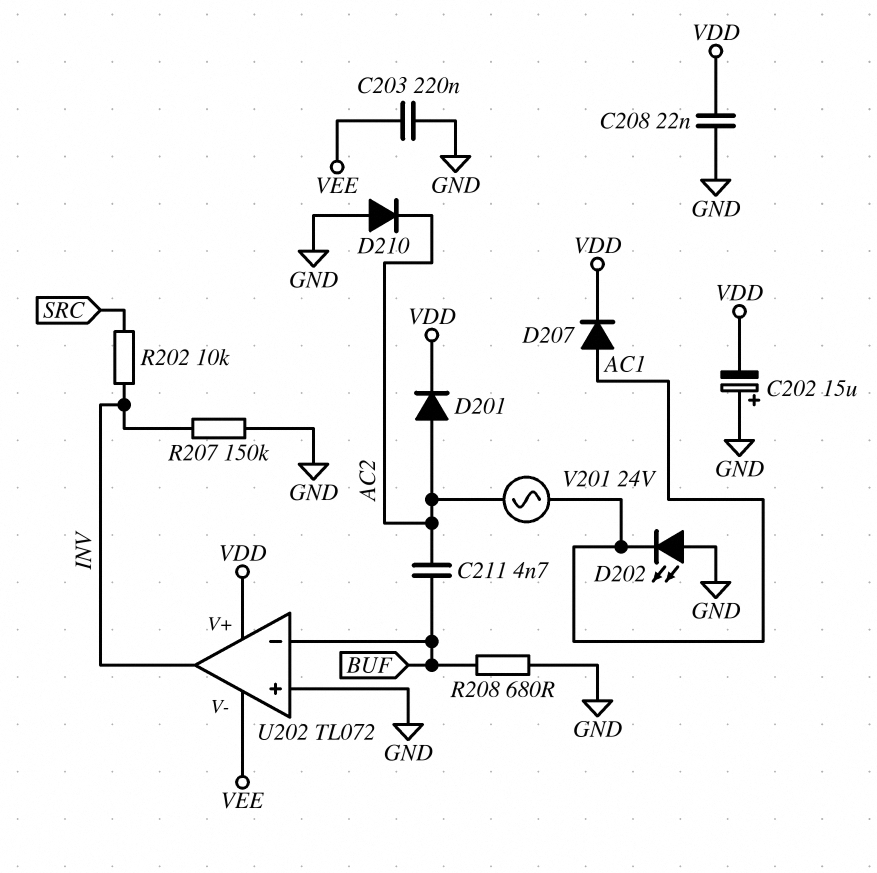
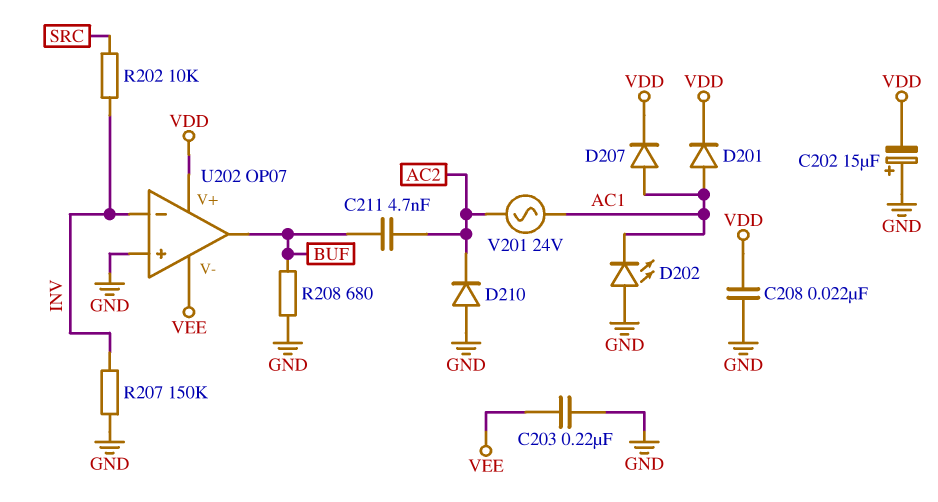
D201: diode (A AC2, K VDD) -> diode (A AC1, K VDD)
U202: TL072 -> OP07
U202 pin in-: BUF -> INV
U202 pin out: INV -> BUF

